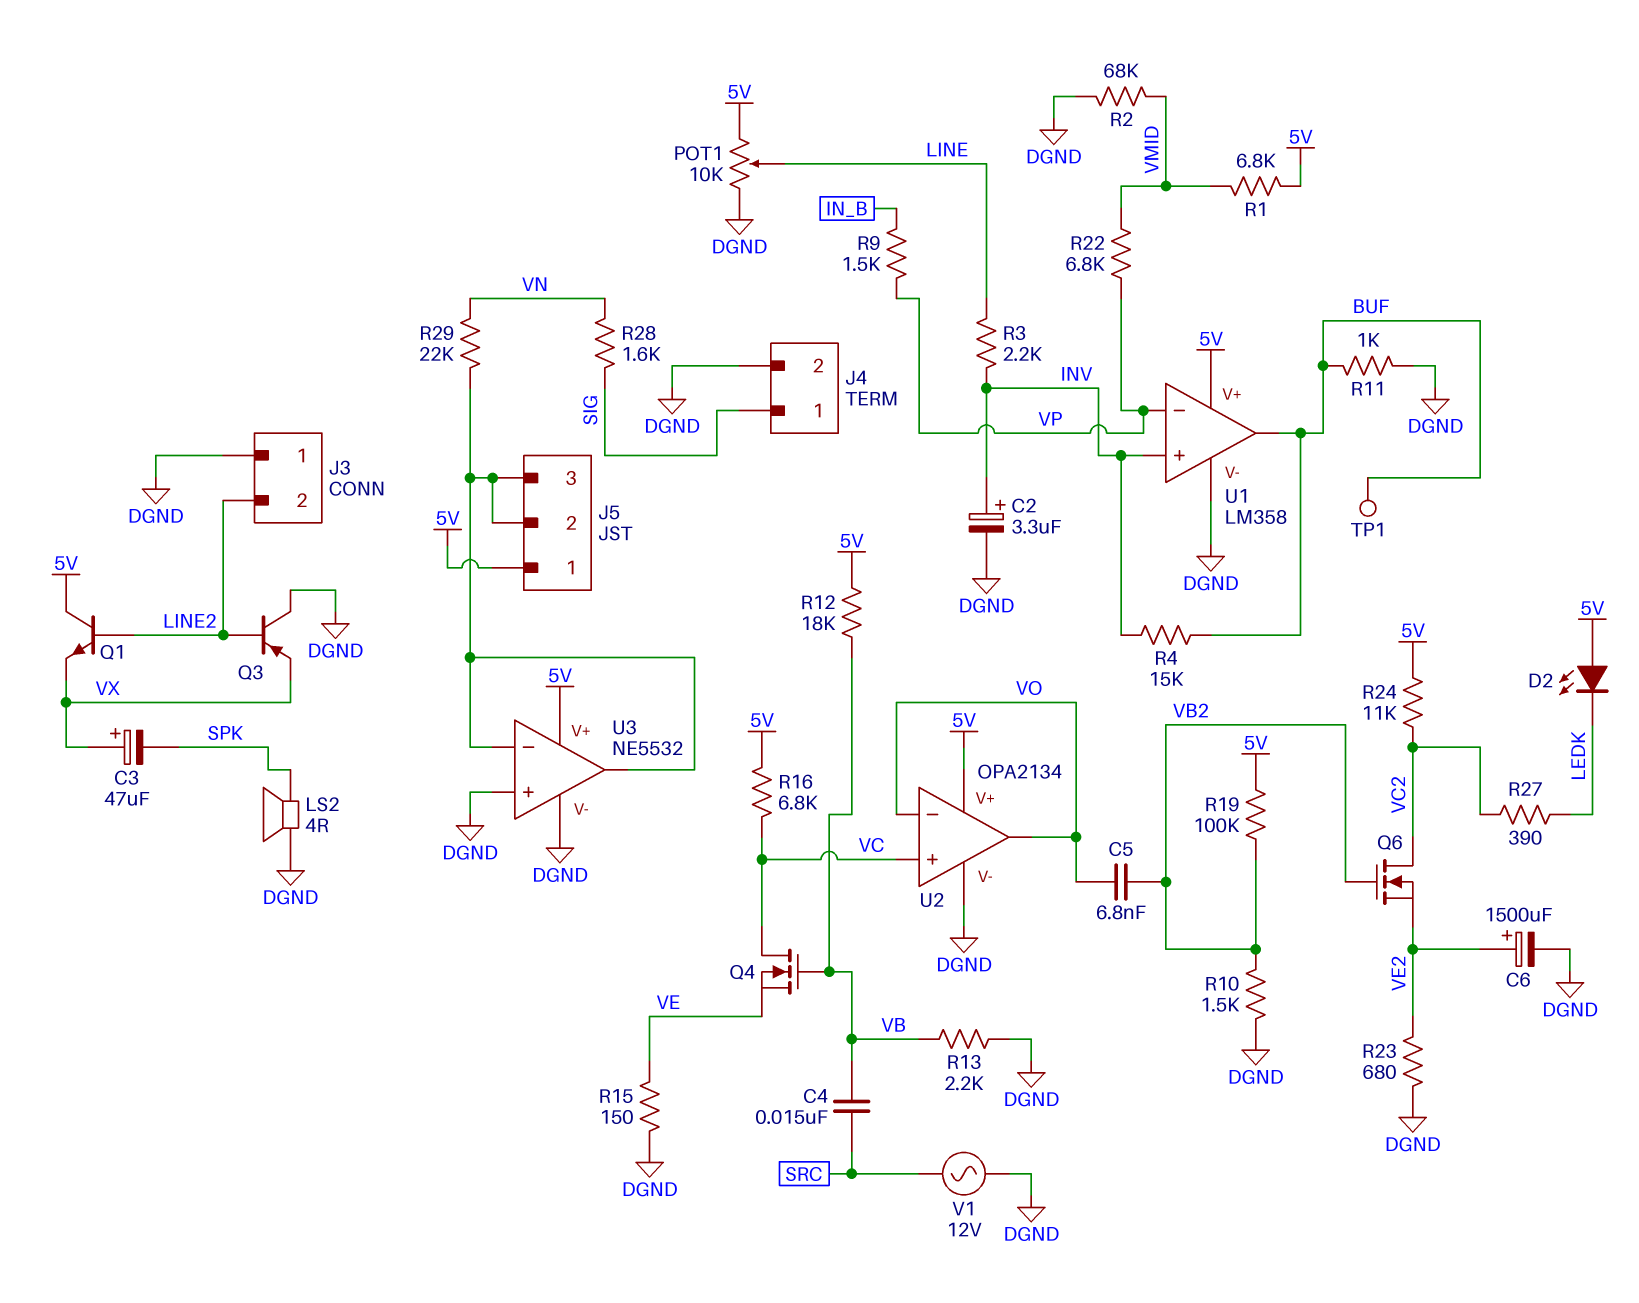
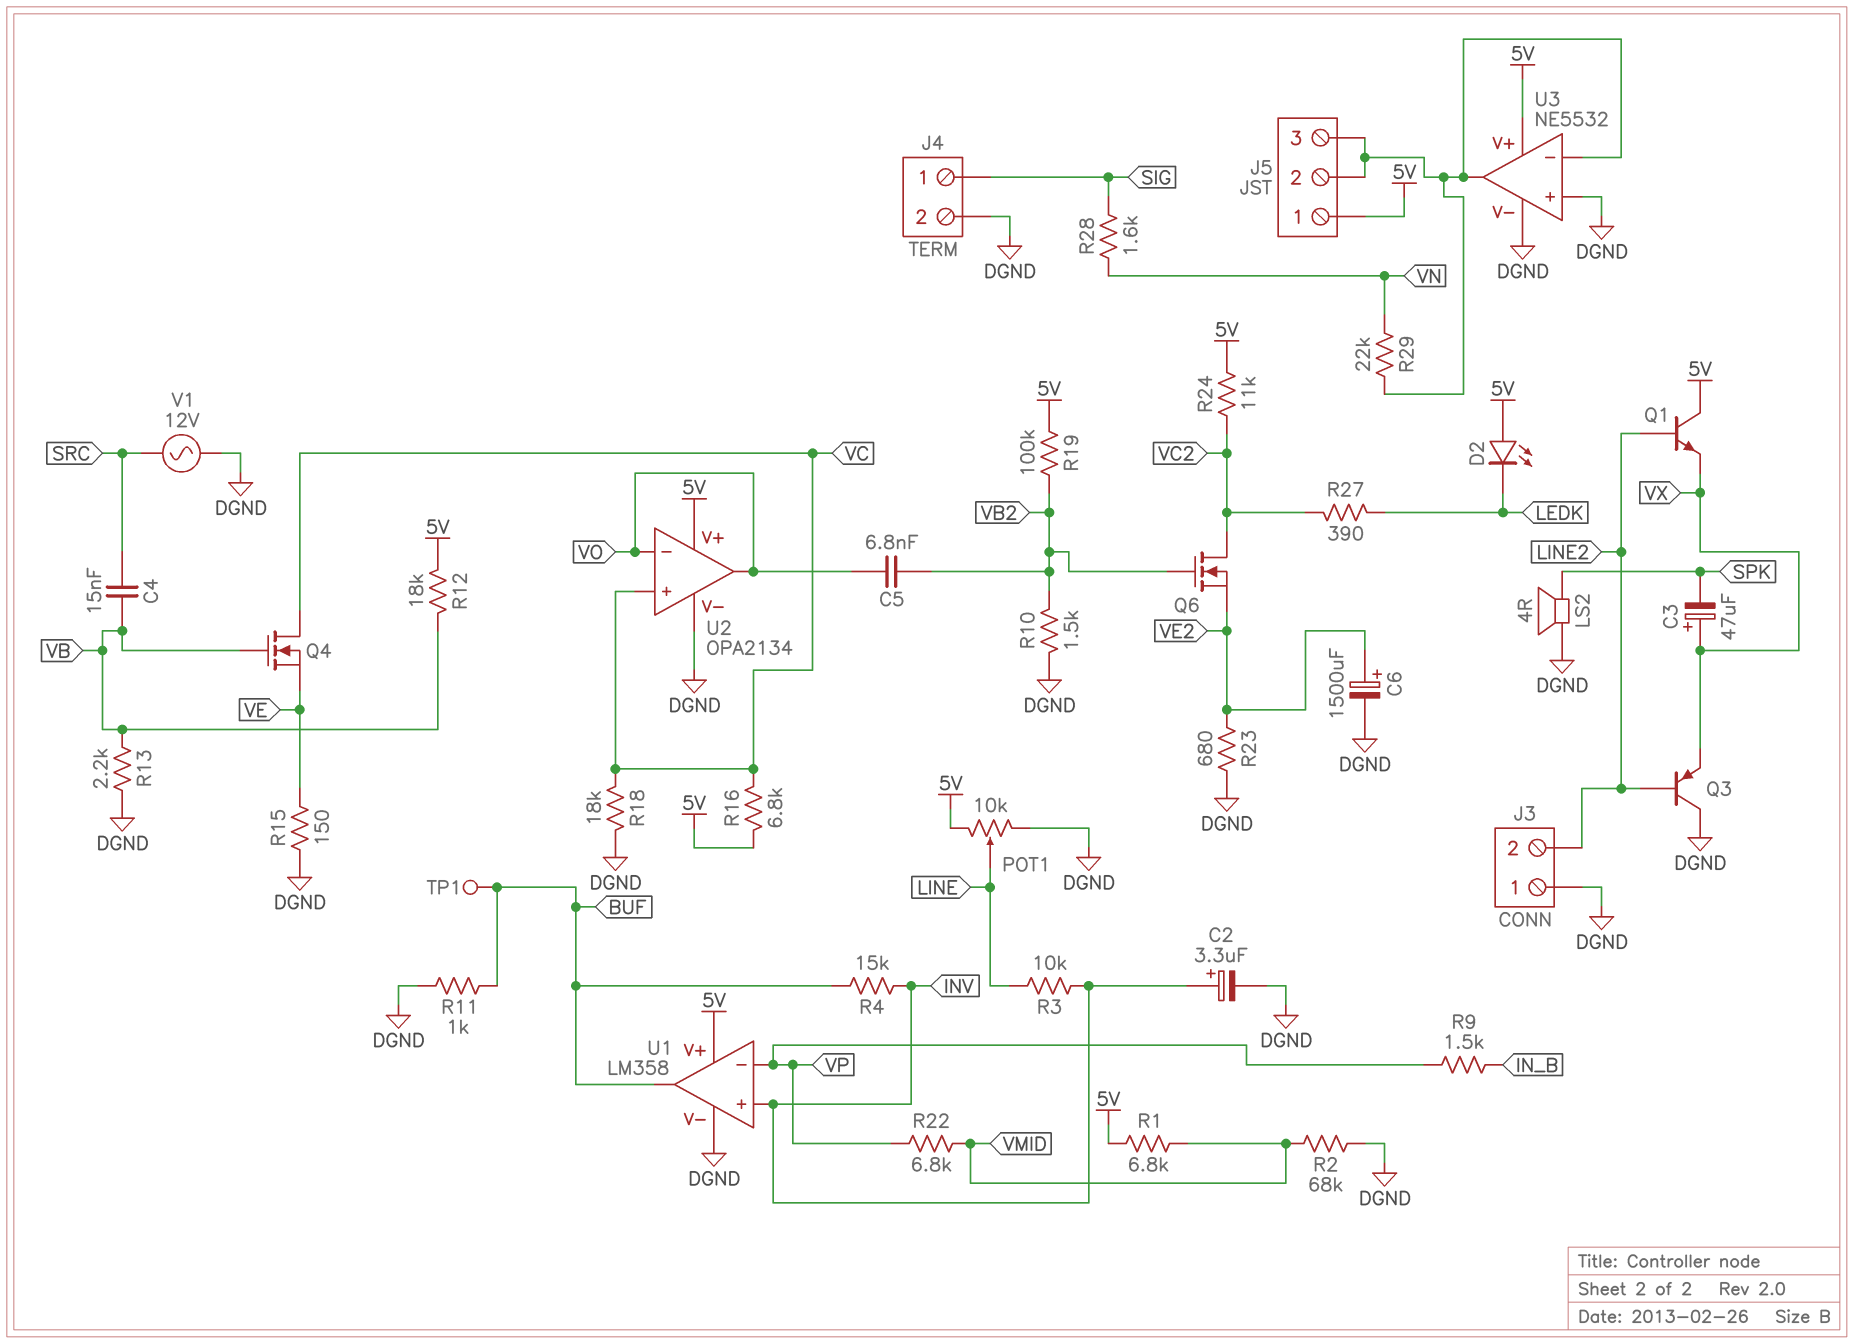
R3: 2.2k (INV, LINE) -> 10k (INV, LINE)
R18: none -> 18k (DGND, VC)

